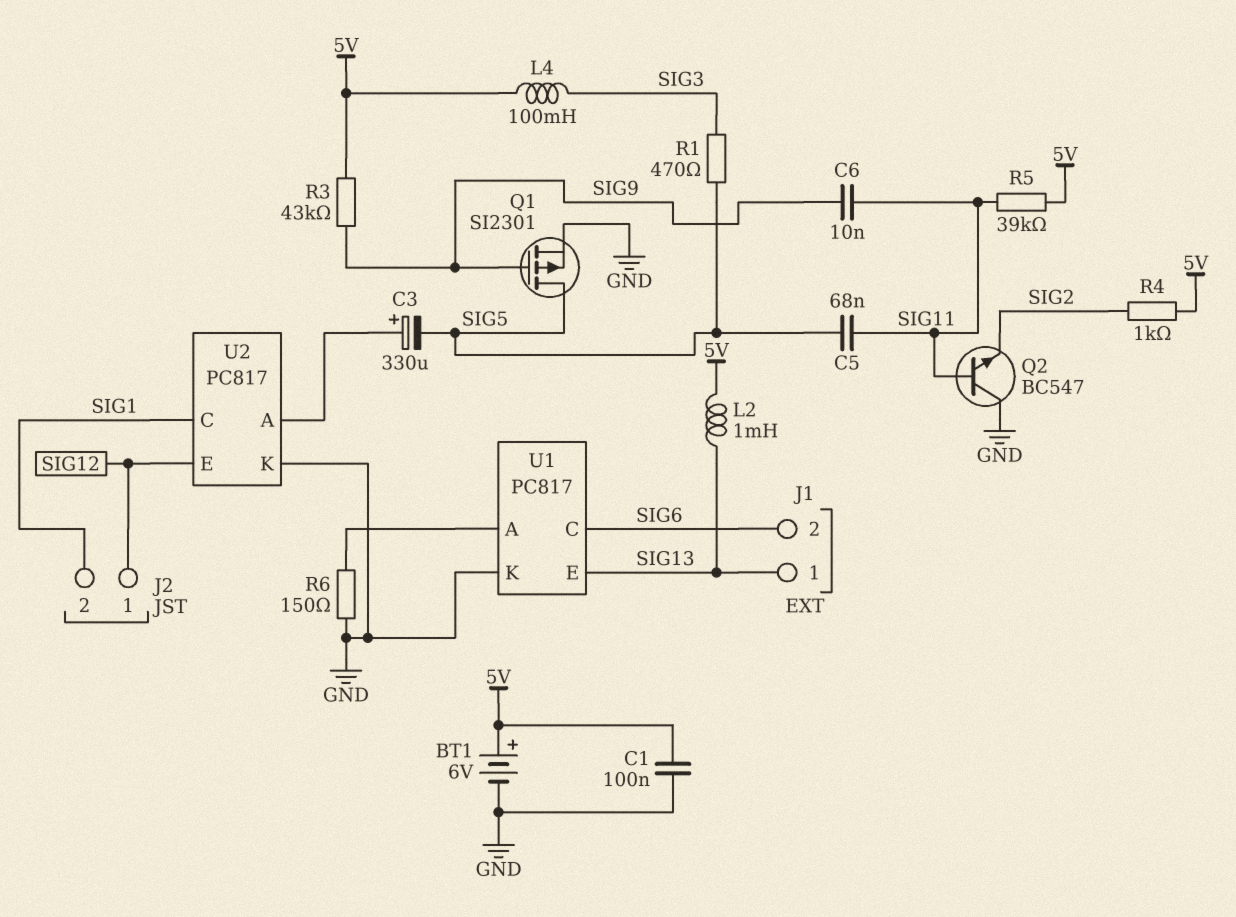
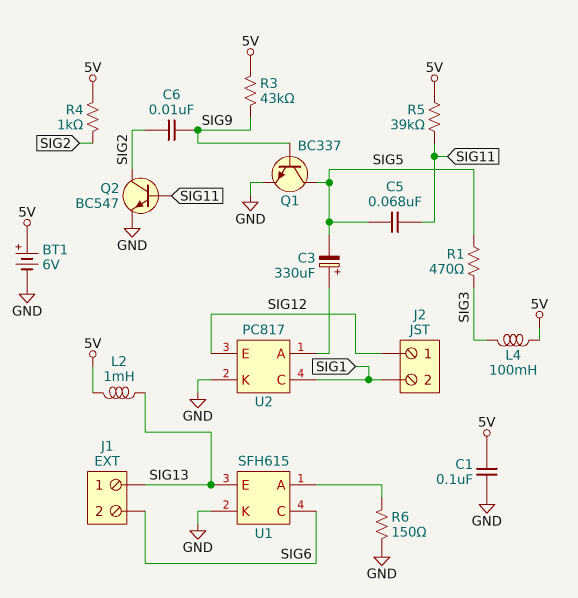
C6: 10nF (SIG9, SIG11) -> 10nF (SIG2, SIG9)
Q1: PMOS SI2301 (G SIG9, D SIG5, S GND) -> NPN BC337 (B SIG9, C SIG5, E GND)
Q2: NPN BC547 (B SIG11, C GND, E SIG2) -> NPN BC547 (B SIG11, C SIG2, E GND)
U1: PC817 -> SFH615

